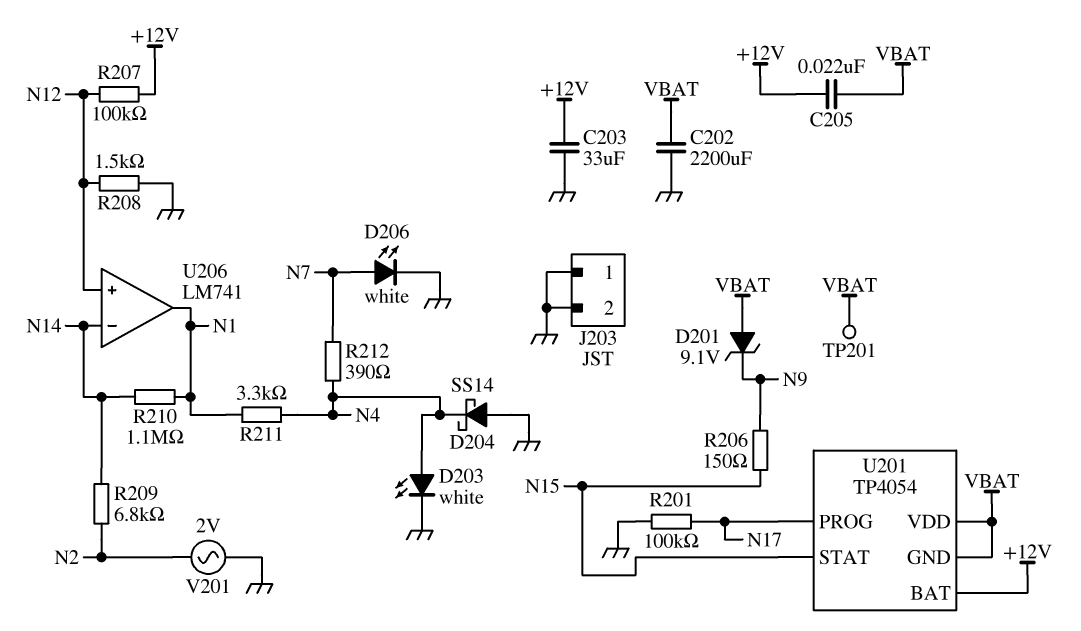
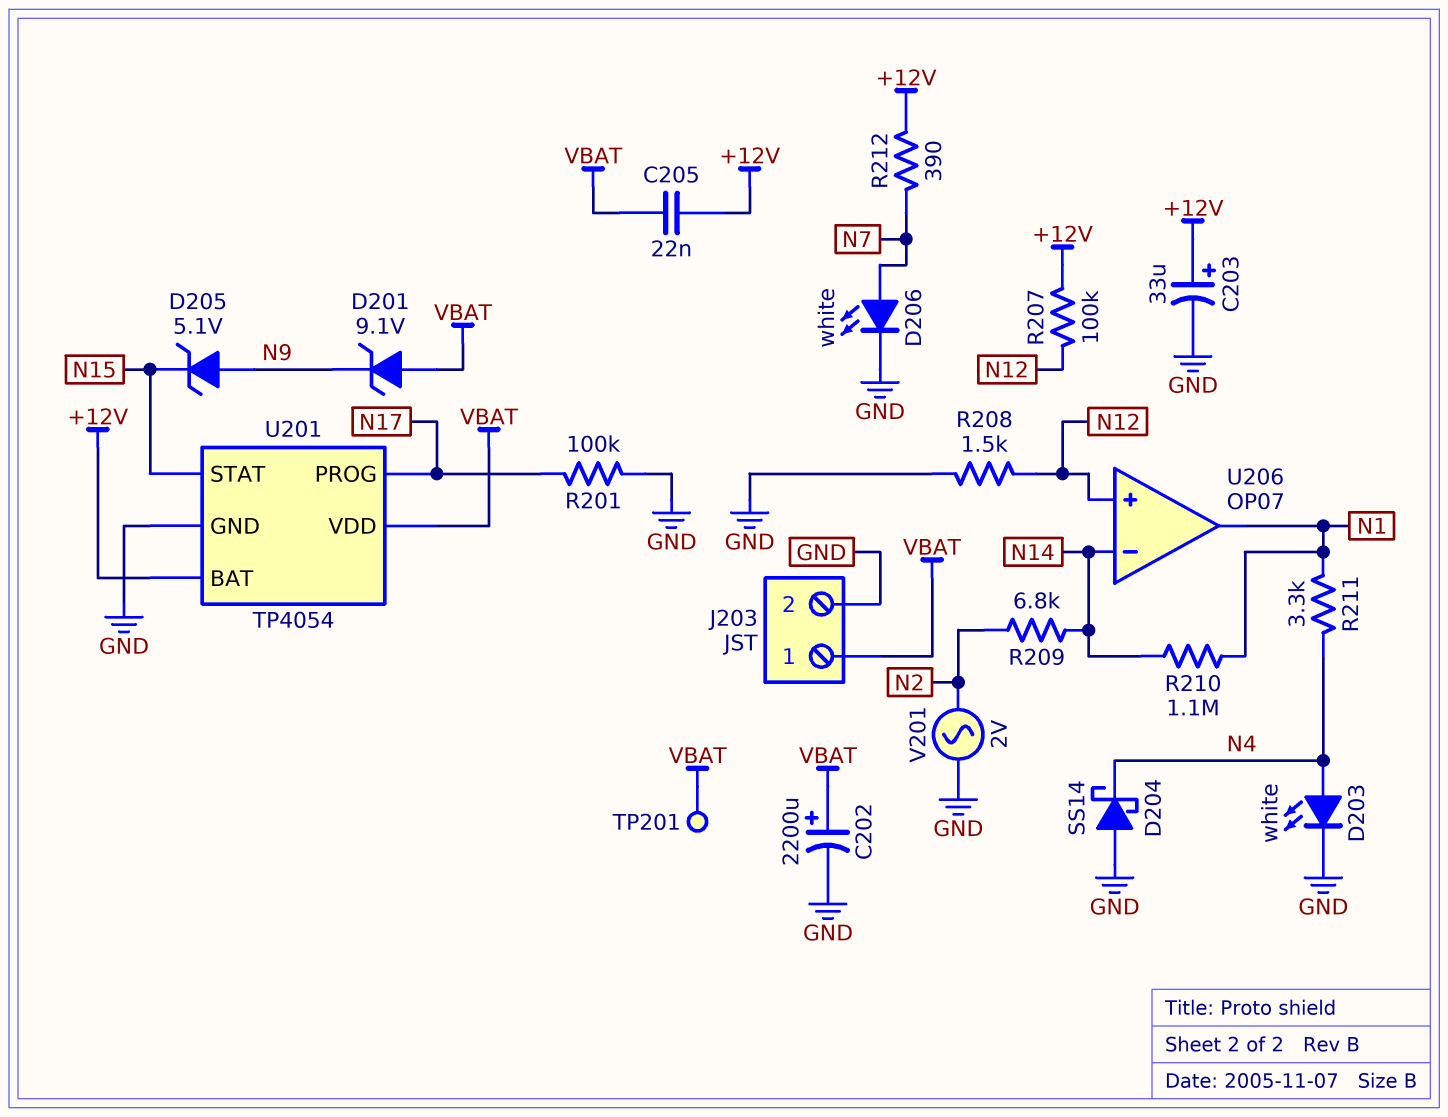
C202: 2200uF (GND, VBAT) -> 2200uF (plus VBAT, minus GND)
C203: 33uF (+12V, GND) -> 33uF (plus +12V, minus GND)
D205: none -> zener 5.1V (A N9, K N15)
J203 pin 1: GND -> VBAT
R206: 150 (N9, N15) -> none
R212: 390 (N4, N7) -> 390 (+12V, N7)
U201 pin GND: VBAT -> GND
U206: LM741 -> OP07

